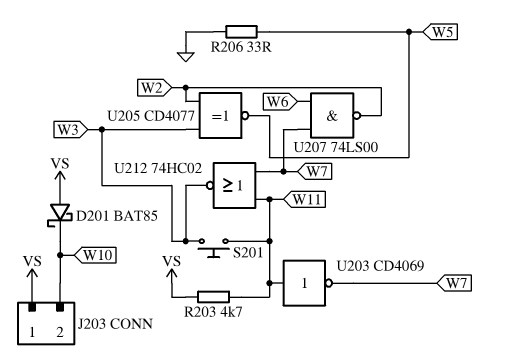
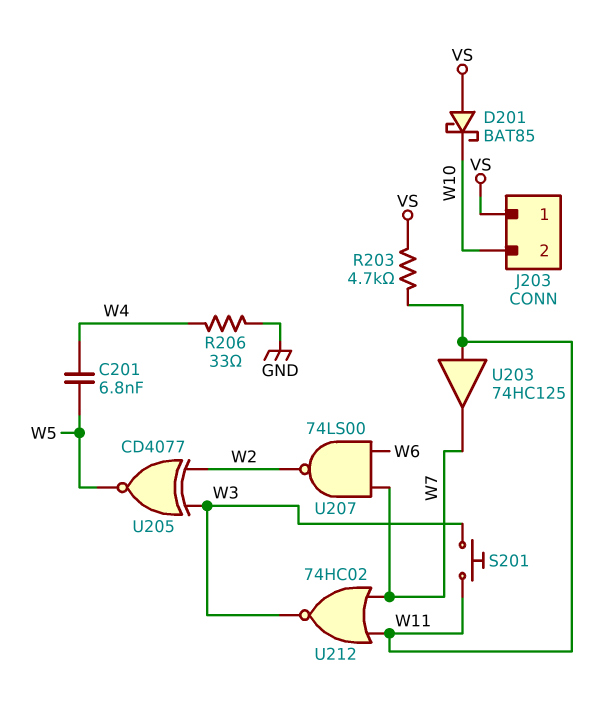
C201: none -> 6.8nF (W4, W5)
R206: 33 (GND, W5) -> 33 (GND, W4)
U203: NOT CD4069 (in W11, out W7) -> buffer 74HC125 (in W11, out W7)

